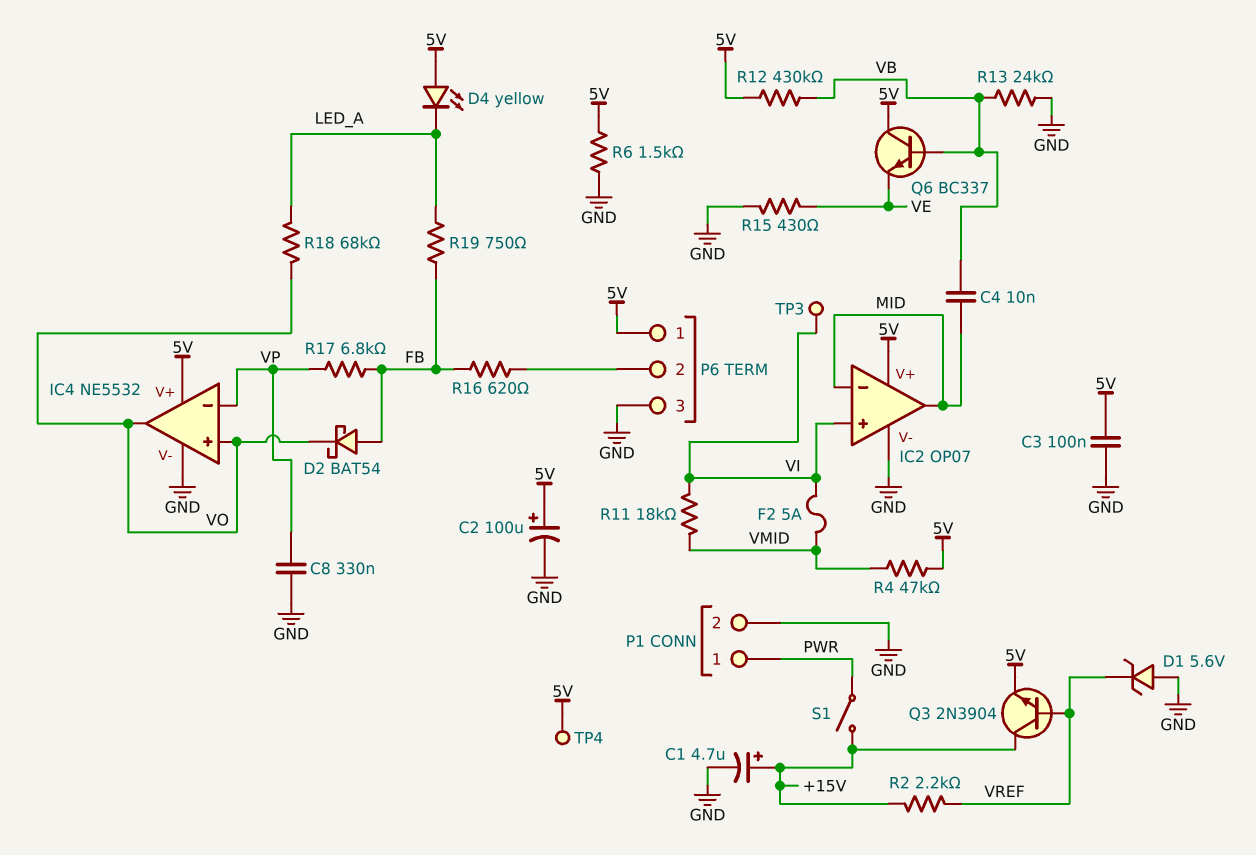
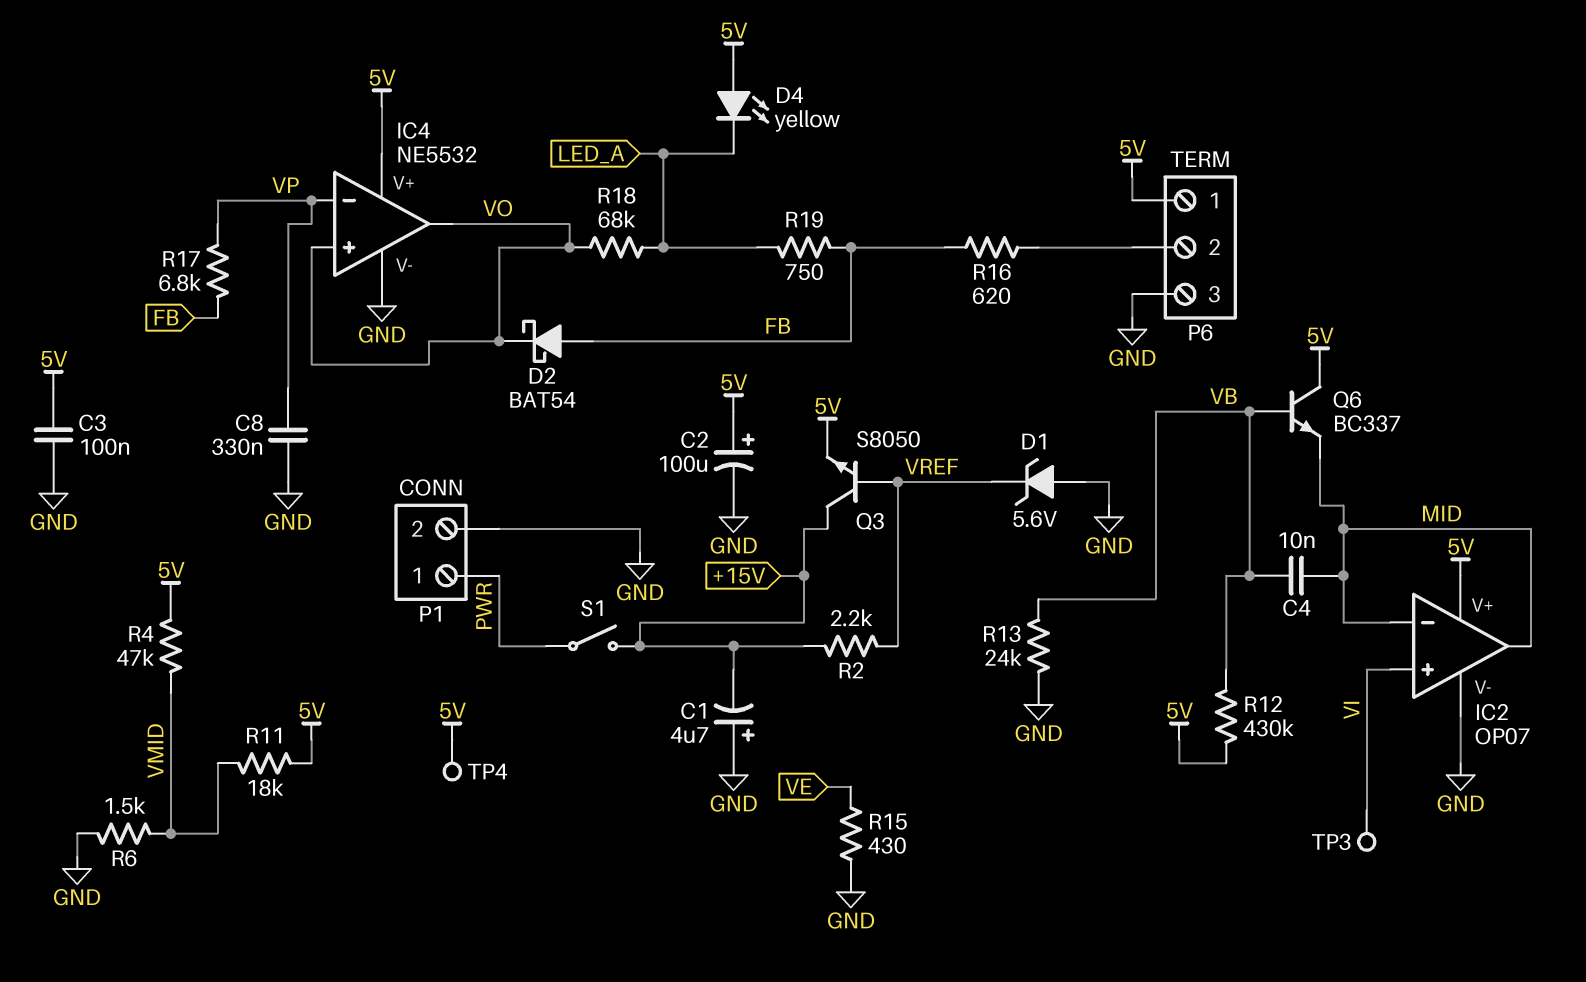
C1: 4.7uF (plus +15V, minus GND) -> 4.7uF (plus GND, minus +15V)
F2: 5A (VI, VMID) -> none
Q3: NPN 2N3904 (B VREF, C +15V, E 5V) -> NPN S8050 (B VREF, C +15V, E 5V)
Q6: NPN BC337 (B VB, C 5V, E VE) -> NPN BC337 (B VB, C 5V, E MID)
R6: 1.5k (5V, GND) -> 1.5k (GND, VMID)
R11: 18k (VI, VMID) -> 18k (5V, VMID)

